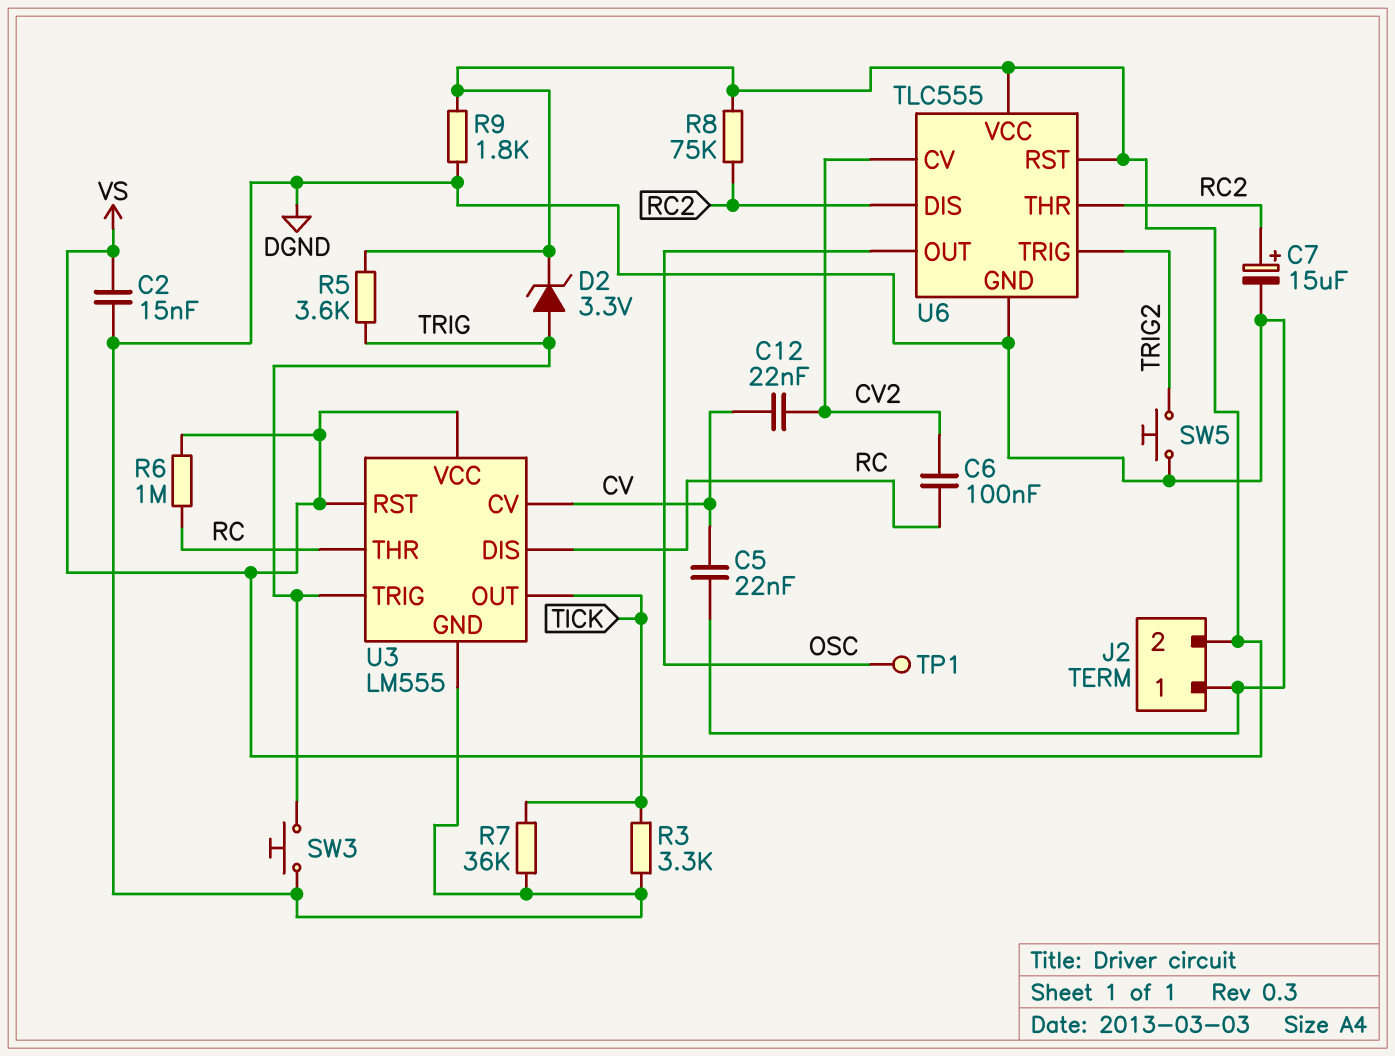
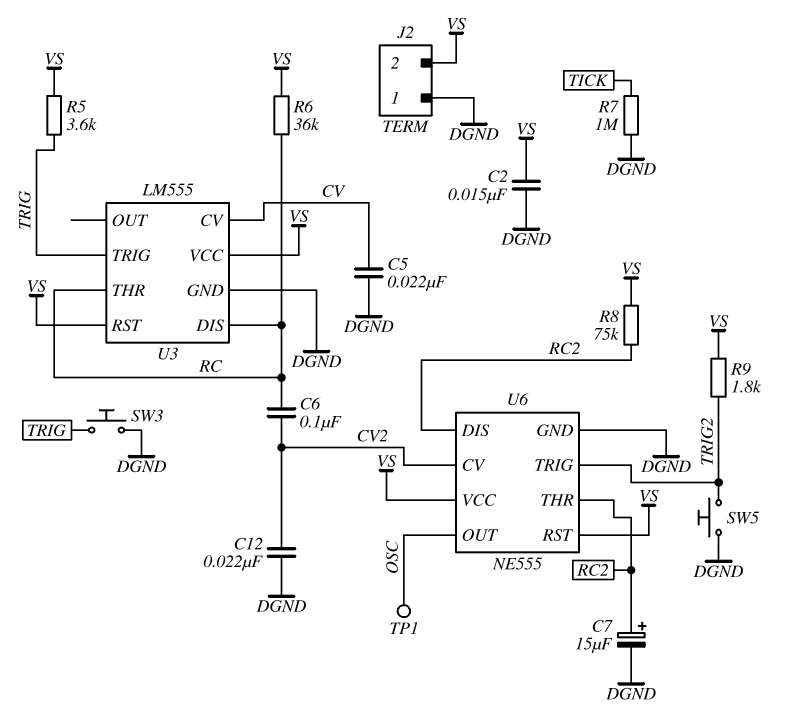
C12: 22nF (CV, CV2) -> 22nF (CV2, DGND)
D2: zener 3.3V (A TRIG, K VS) -> none
R3: 3.3k (DGND, TICK) -> none
R6: 1M (RC, VS) -> 36k (RC, VS)
R7: 36k (DGND, TICK) -> 1M (DGND, TICK)
R9: 1.8k (DGND, VS) -> 1.8k (TRIG2, VS)
U3 pin OUT: TICK -> none
U6: TLC555 -> NE555

